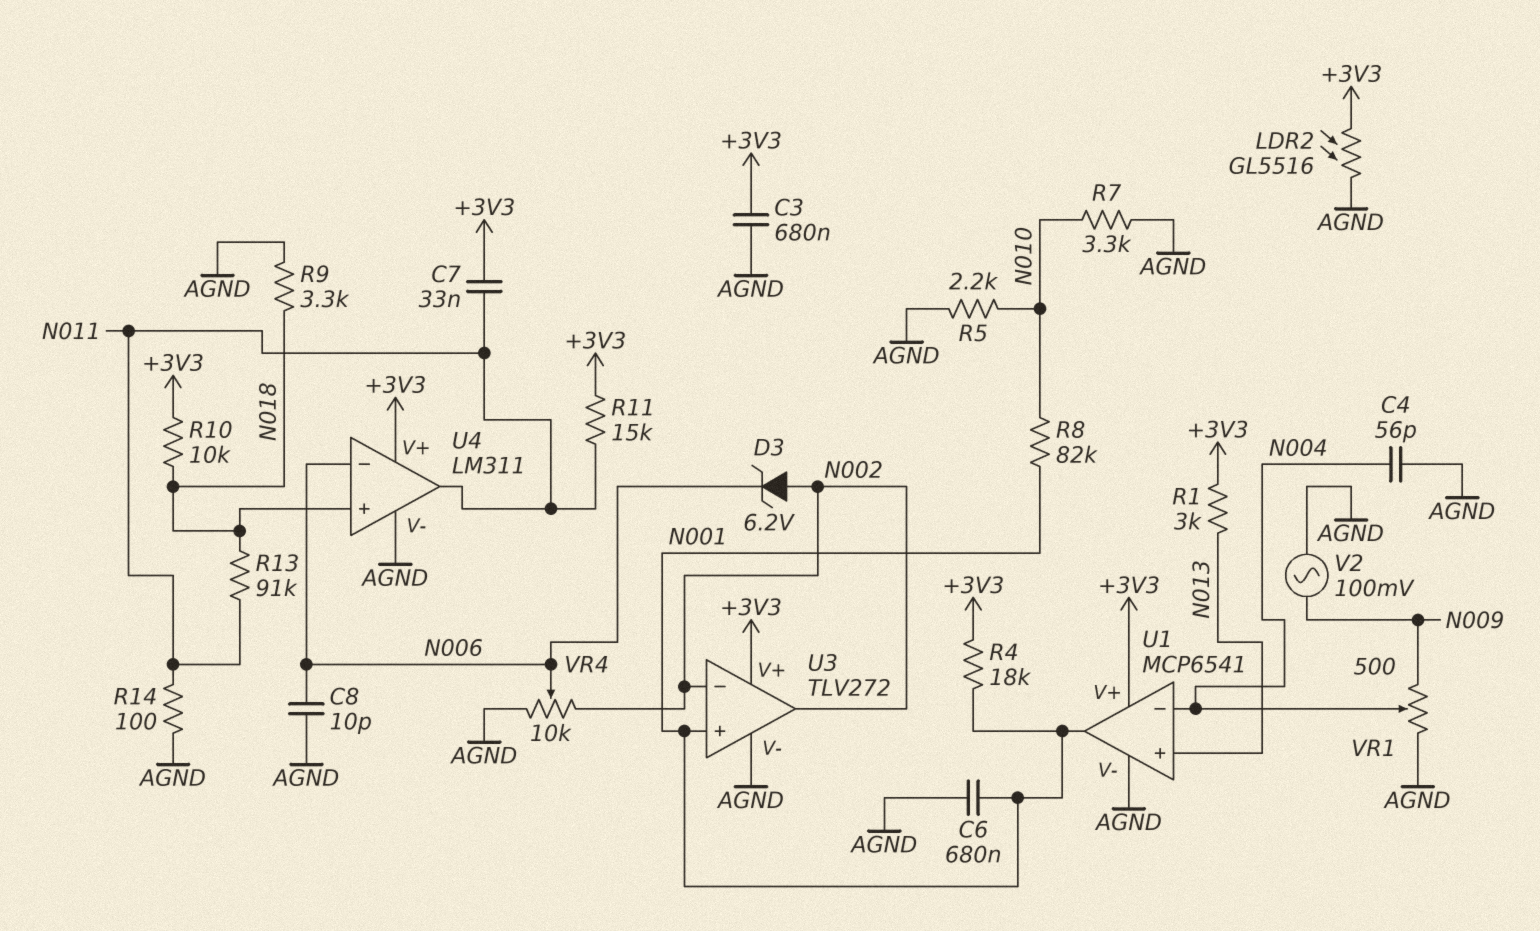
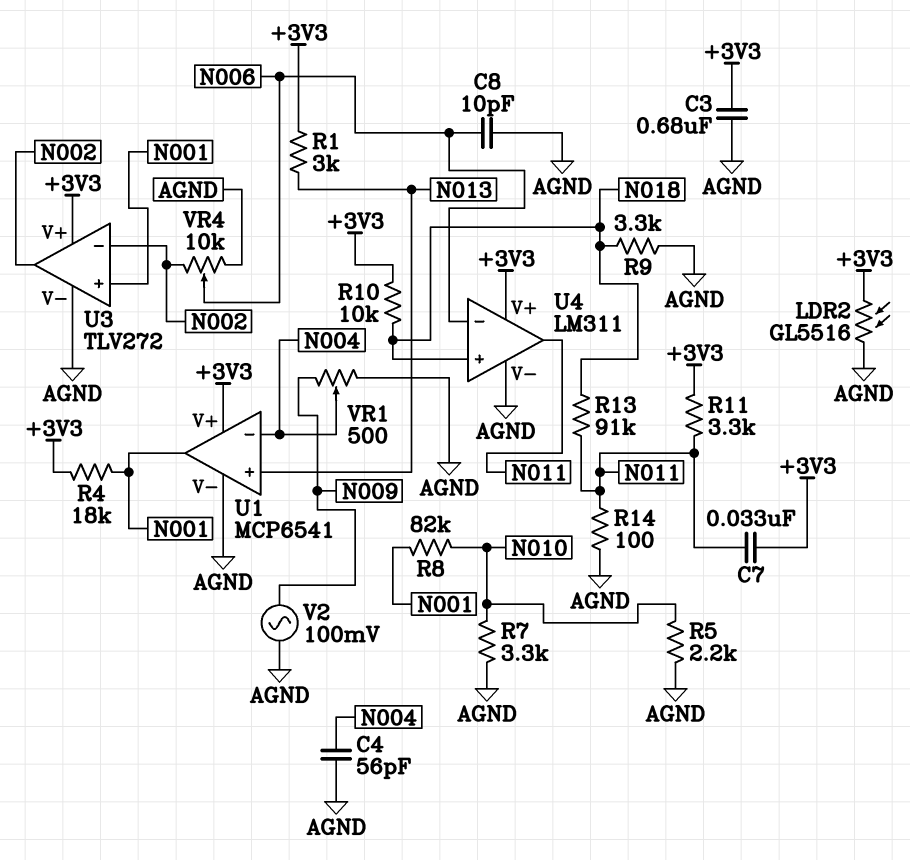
C6: 680nF (AGND, N001) -> none
D3: zener 6.2V (A N002, K N006) -> none
R11: 15k (+3V3, N011) -> 3.3k (+3V3, N011)

